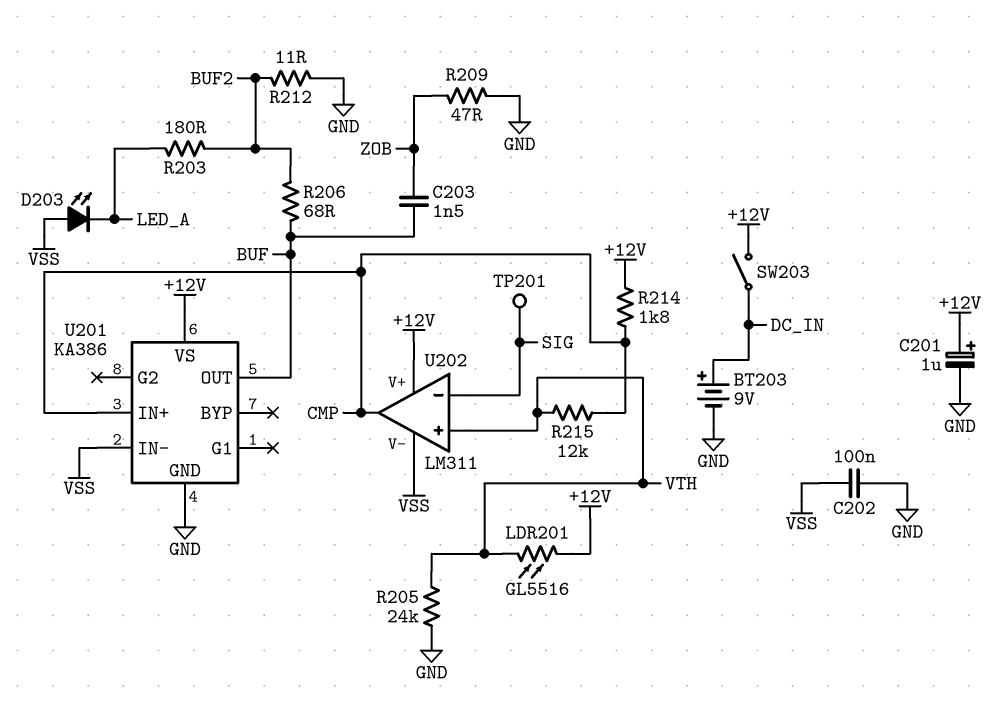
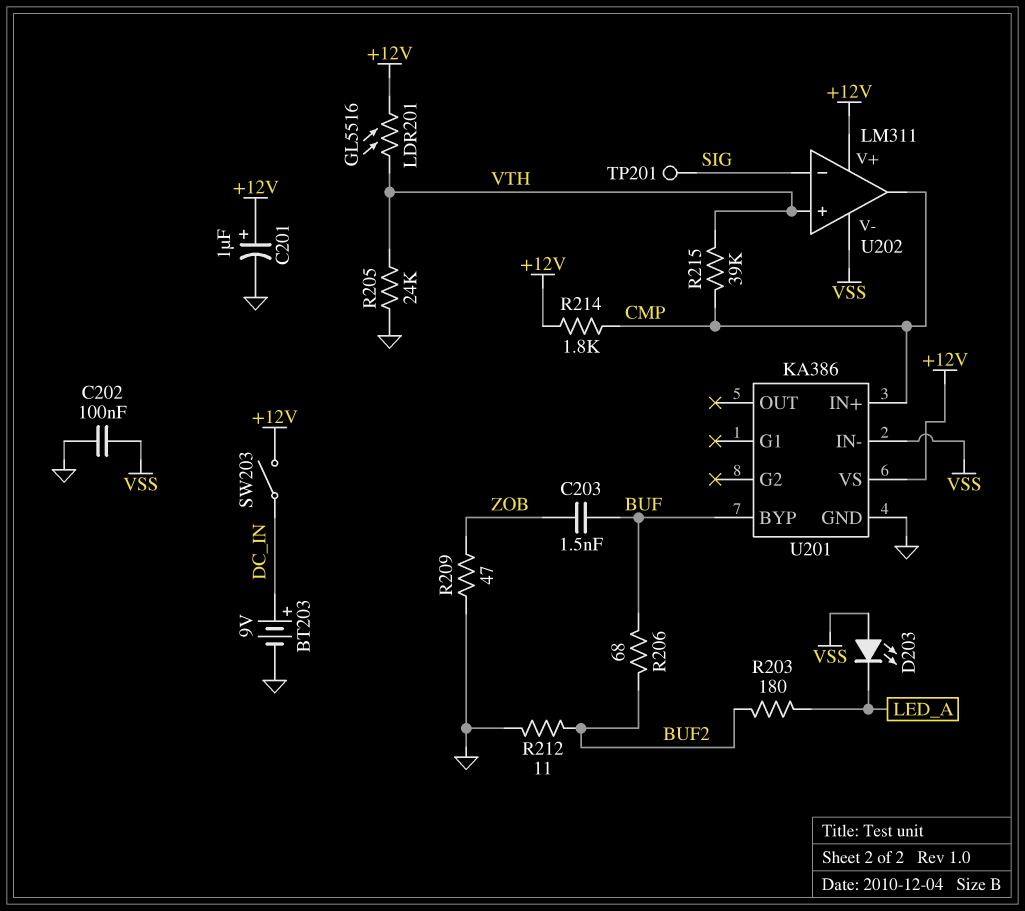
R215: 12k (CMP, VTH) -> 39k (CMP, VTH)
U201 pin BYP: none -> BUF
U201 pin OUT: BUF -> none

